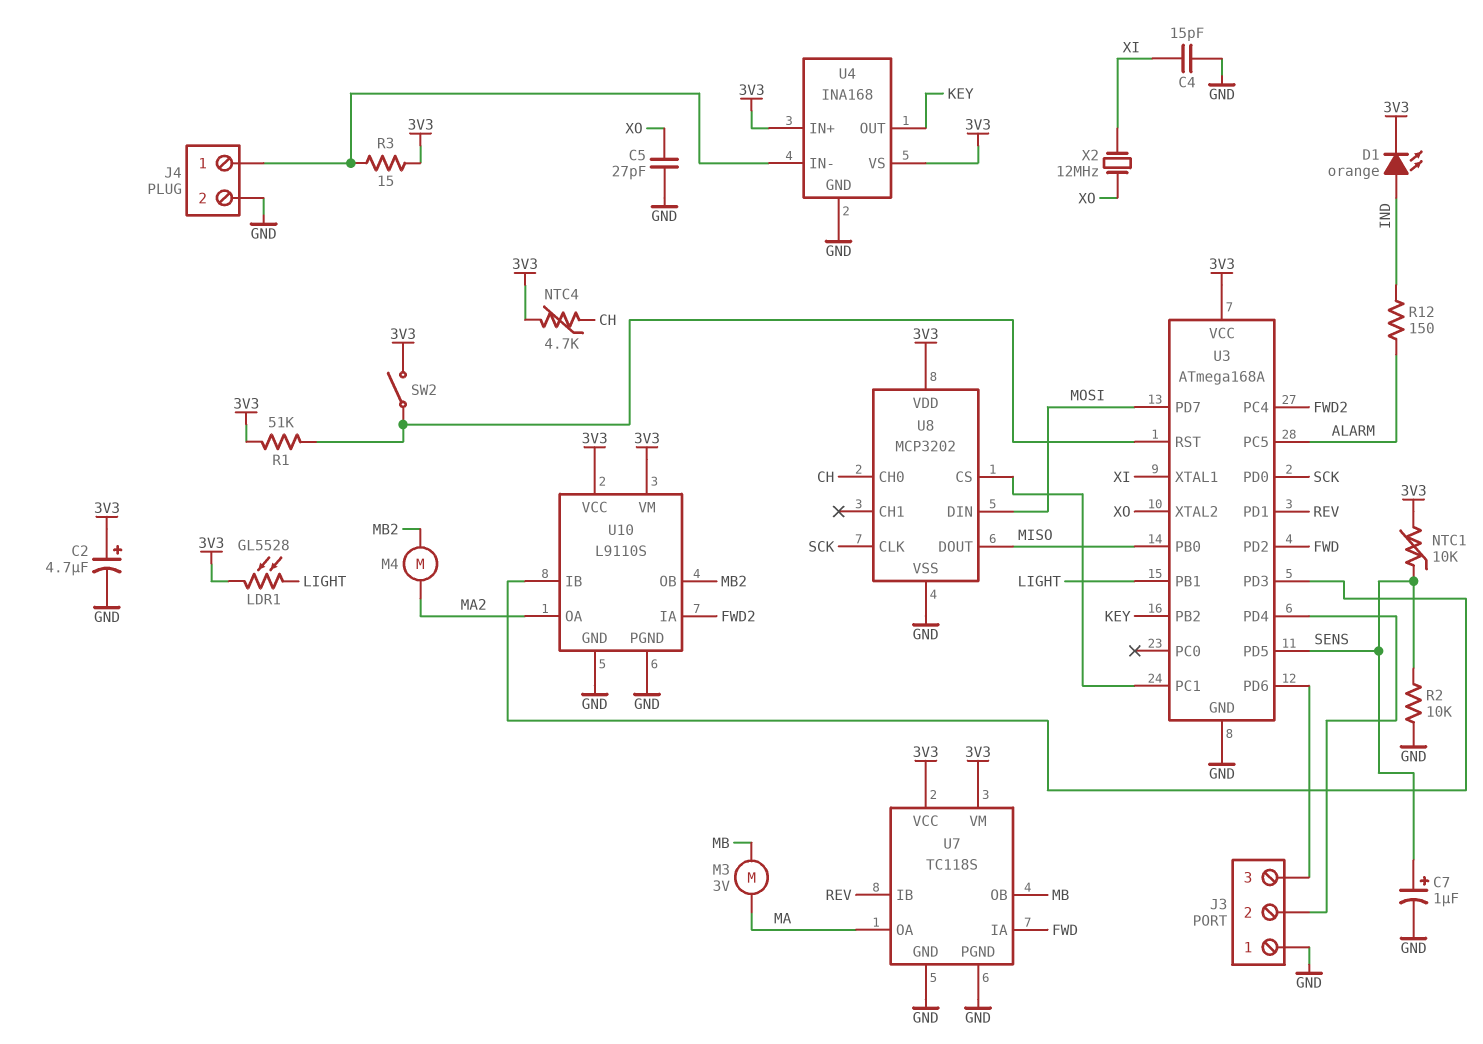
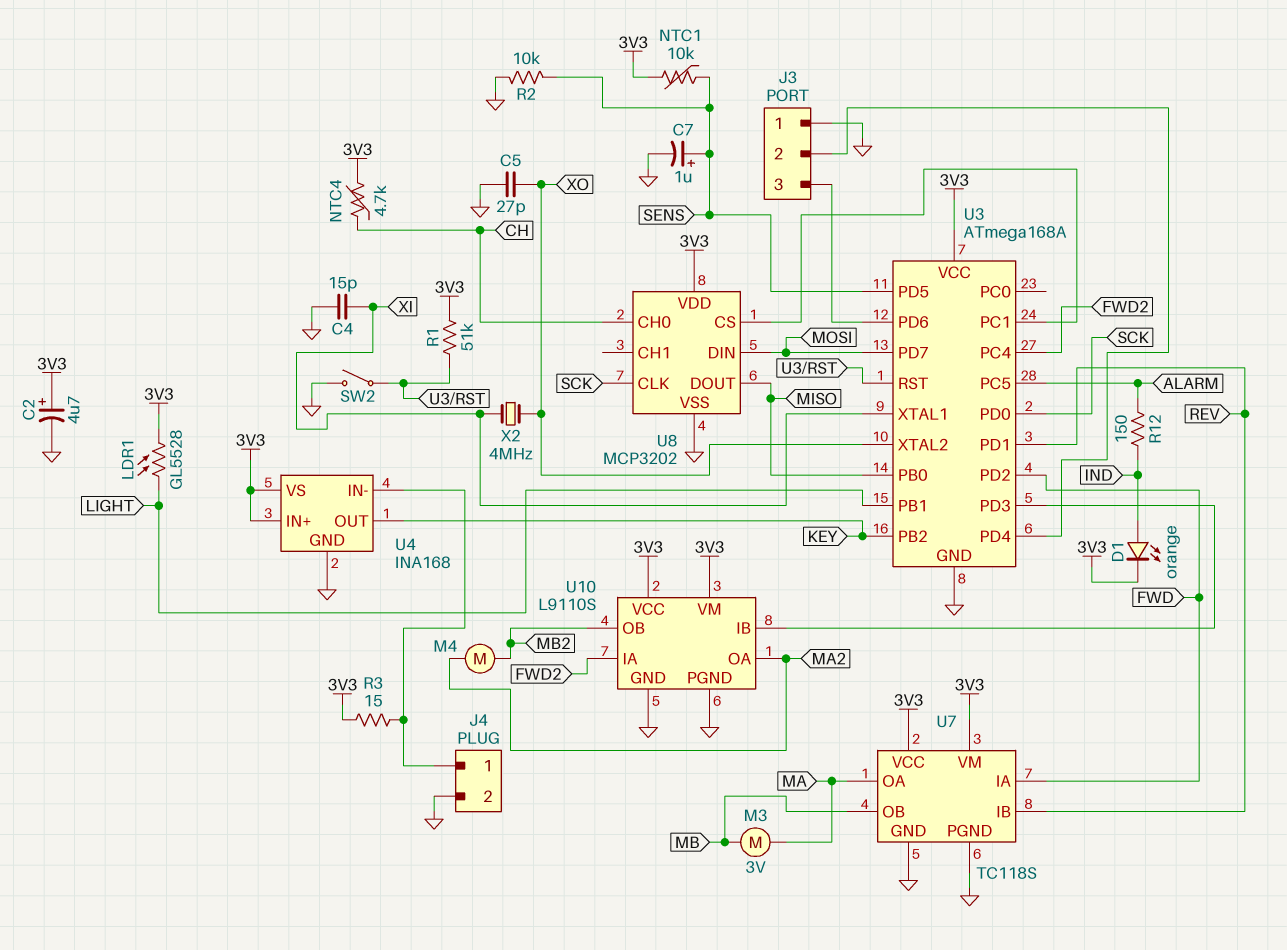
SW2: switch (3V3, U3/RST) -> switch (GND, U3/RST)
X2: 12MHz (XI, XO) -> 4MHz (XI, XO)

